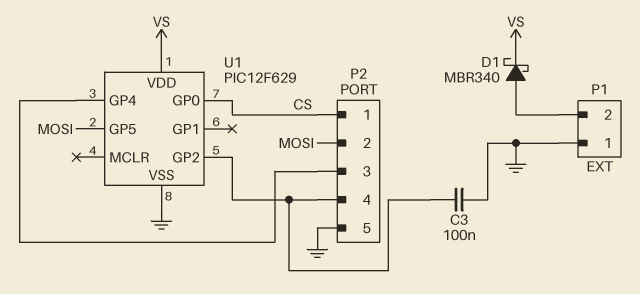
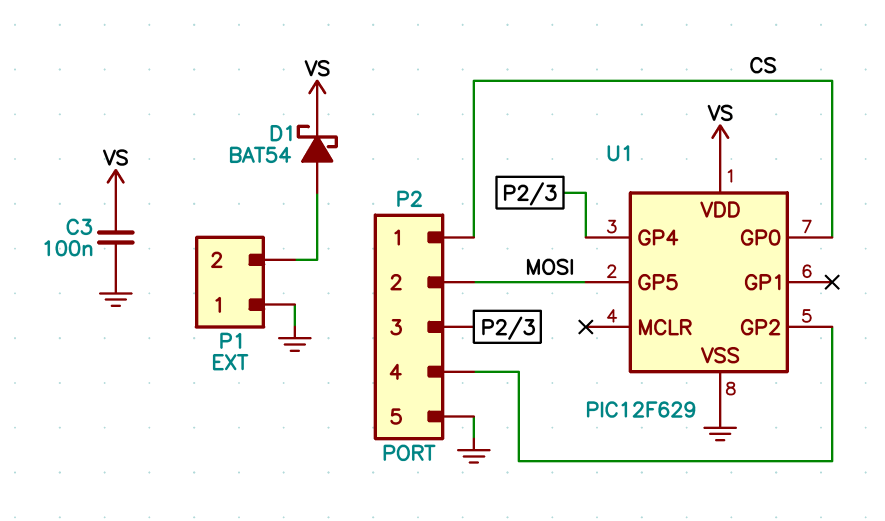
C3: 100nF (GND, P2/4) -> 100nF (GND, VS)
D1: schottky MBR340 (A P1/2, K VS) -> schottky BAT54 (A P1/2, K VS)

